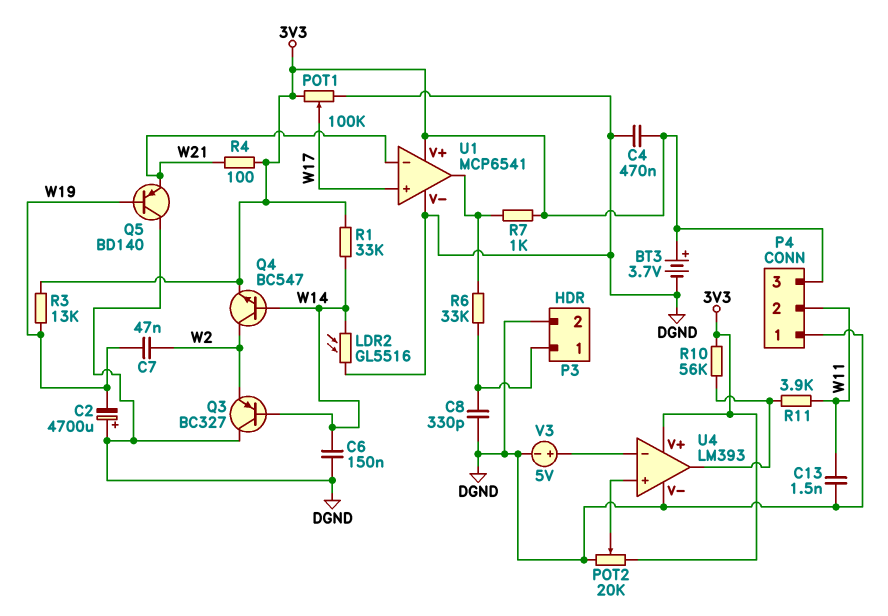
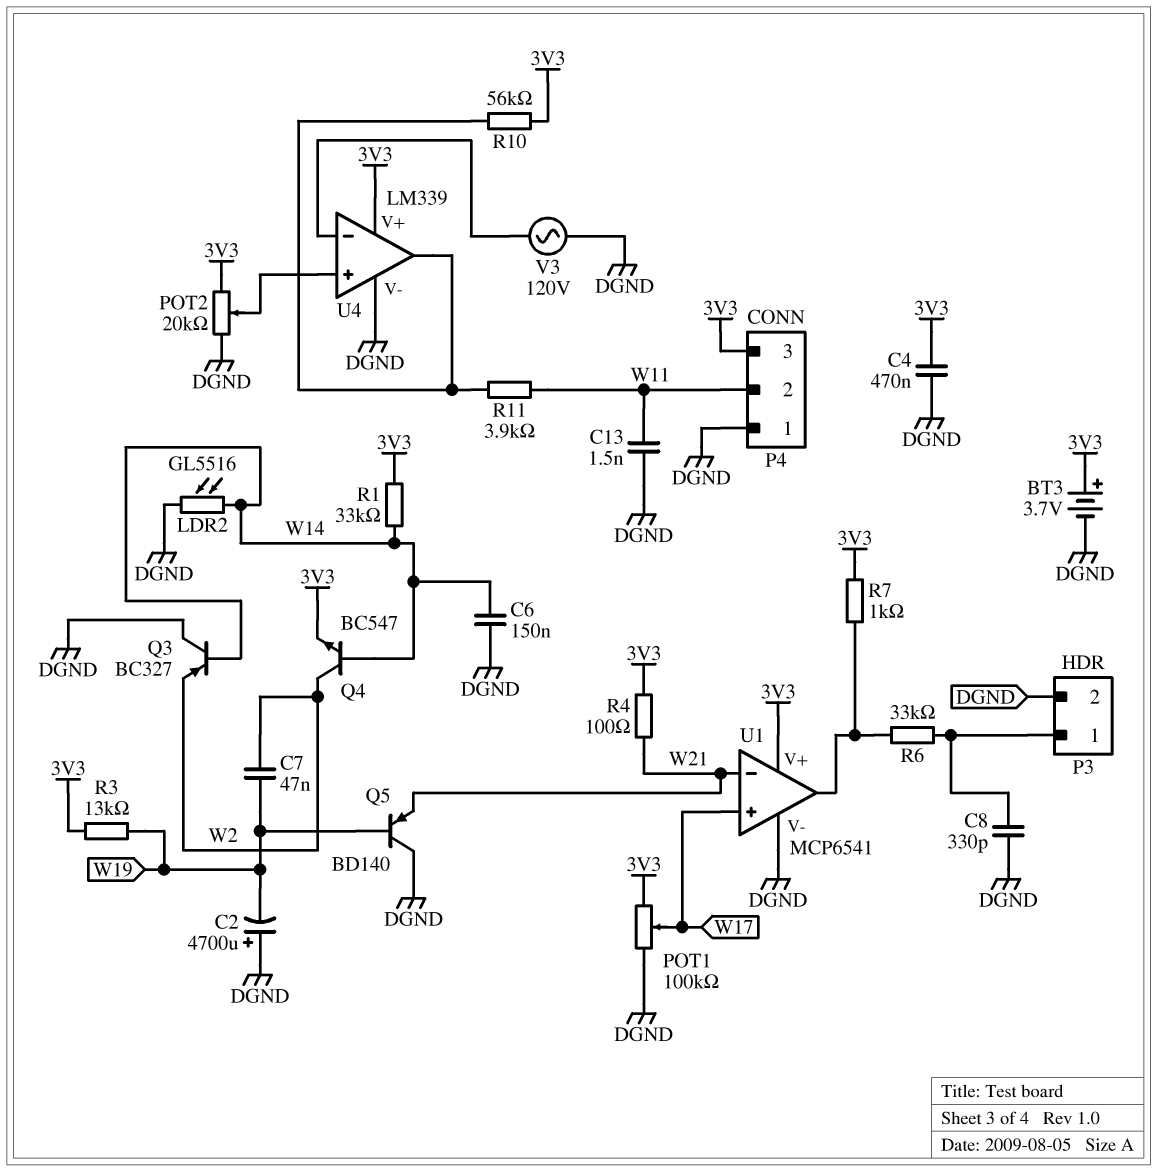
U4: LM393 -> LM339
V3: 5V (plus U4/in-, minus DGND) -> AC 120V (DGND, U4/in-)

